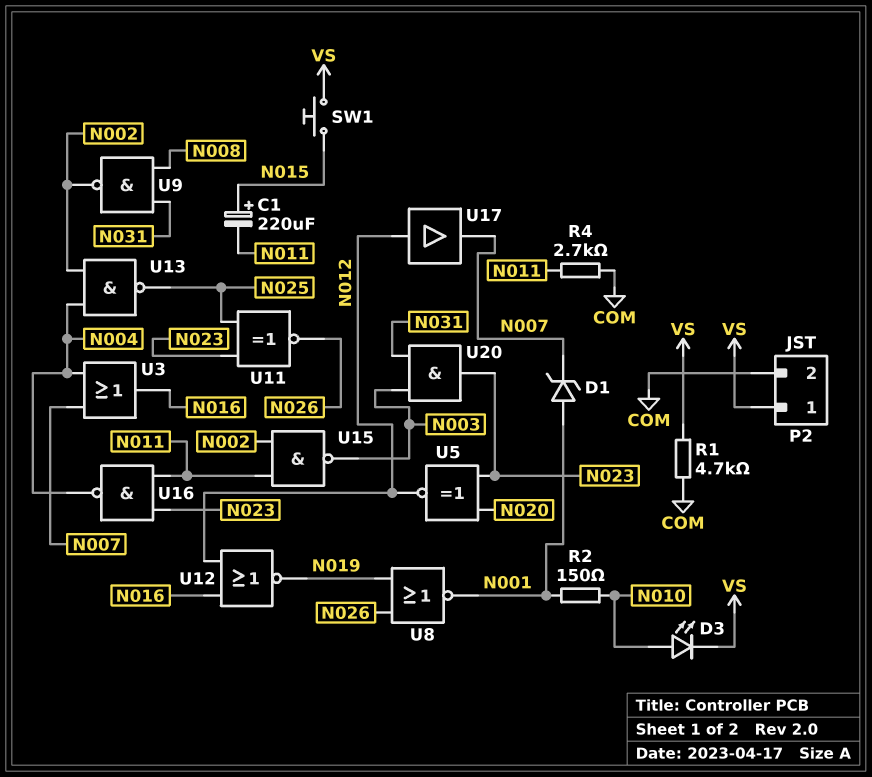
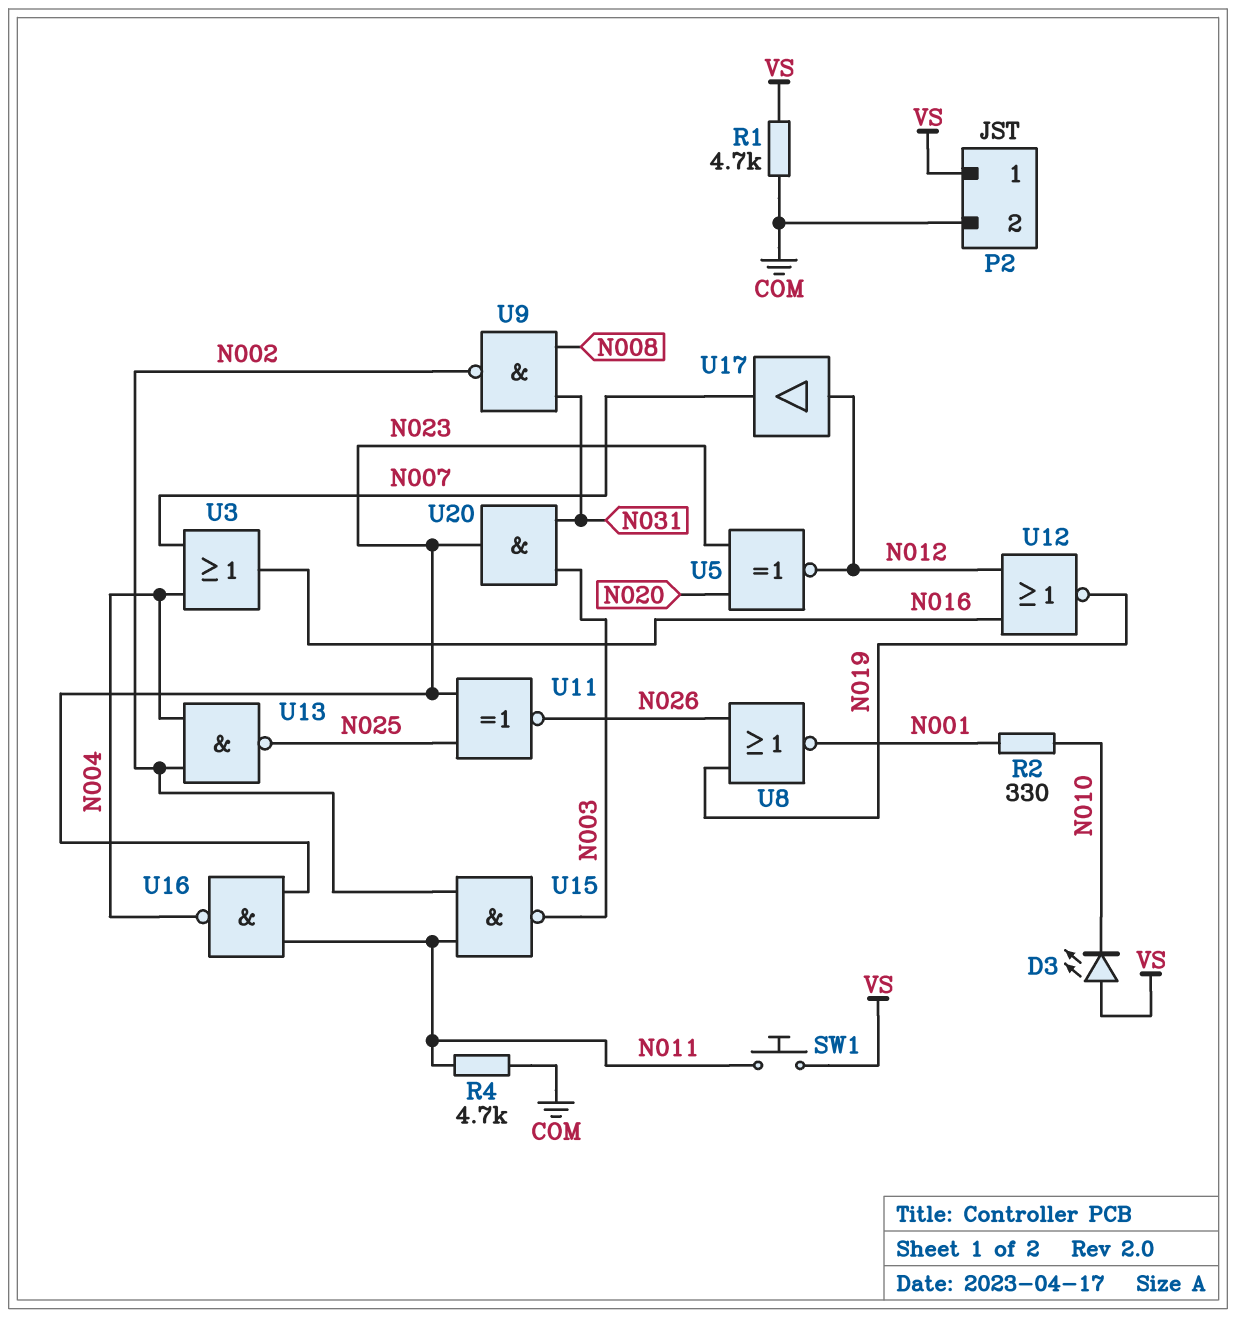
C1: 220uF (plus N015, minus N011) -> none
D1: zener (A N001, K N007) -> none
D3: LED (A N010, K VS) -> LED (A VS, K N010)
R2: 150 (N001, N010) -> 330 (N001, N010)
R4: 2.7k (COM, N011) -> 4.7k (COM, N011)
SW1: button (N015, VS) -> button (N011, VS)

